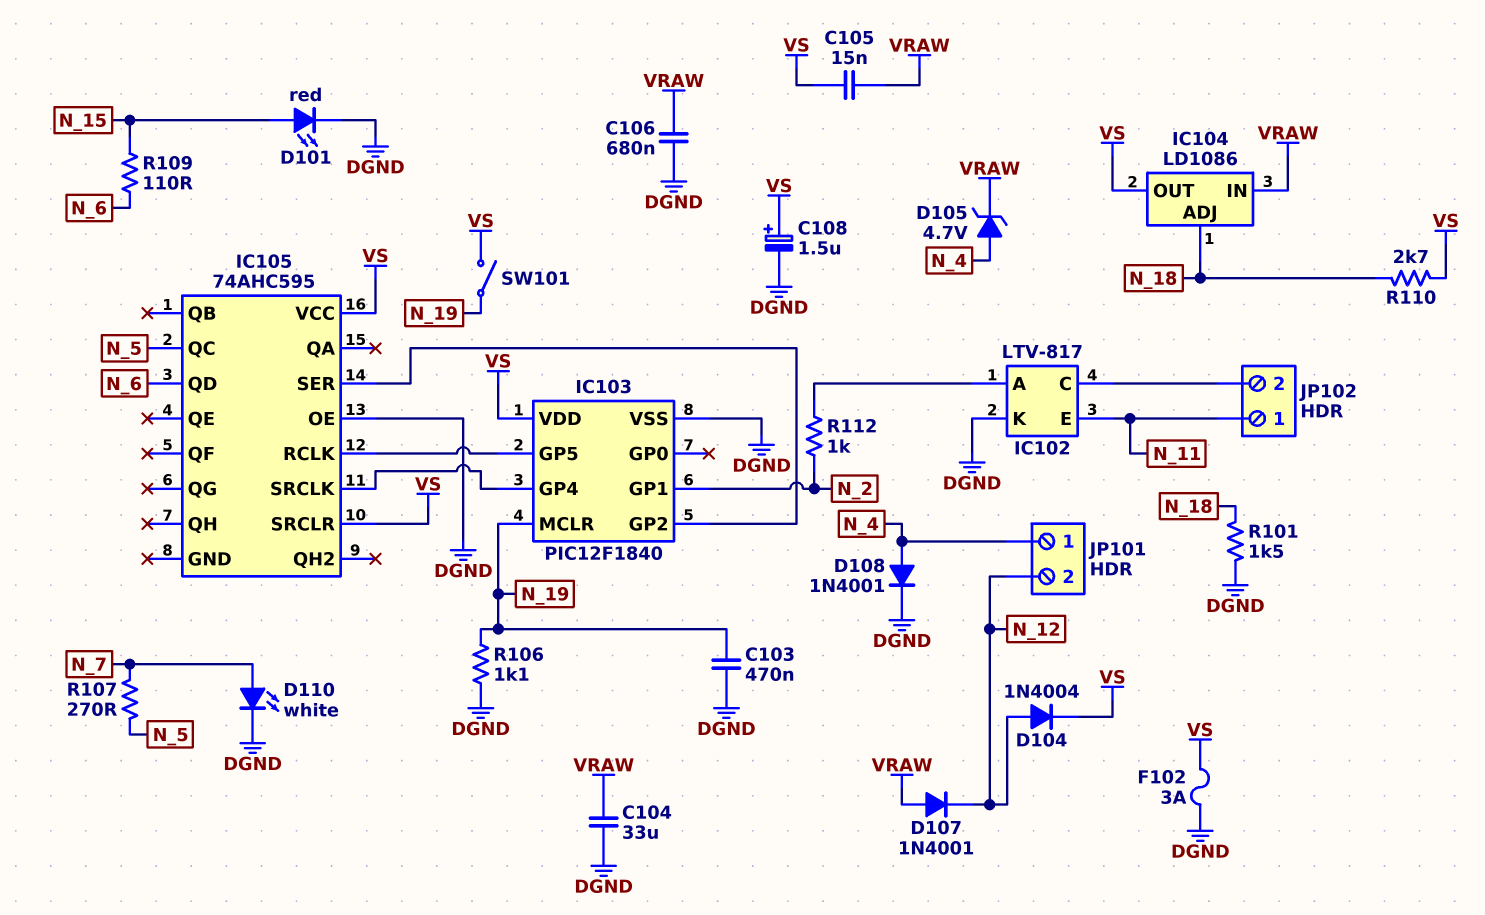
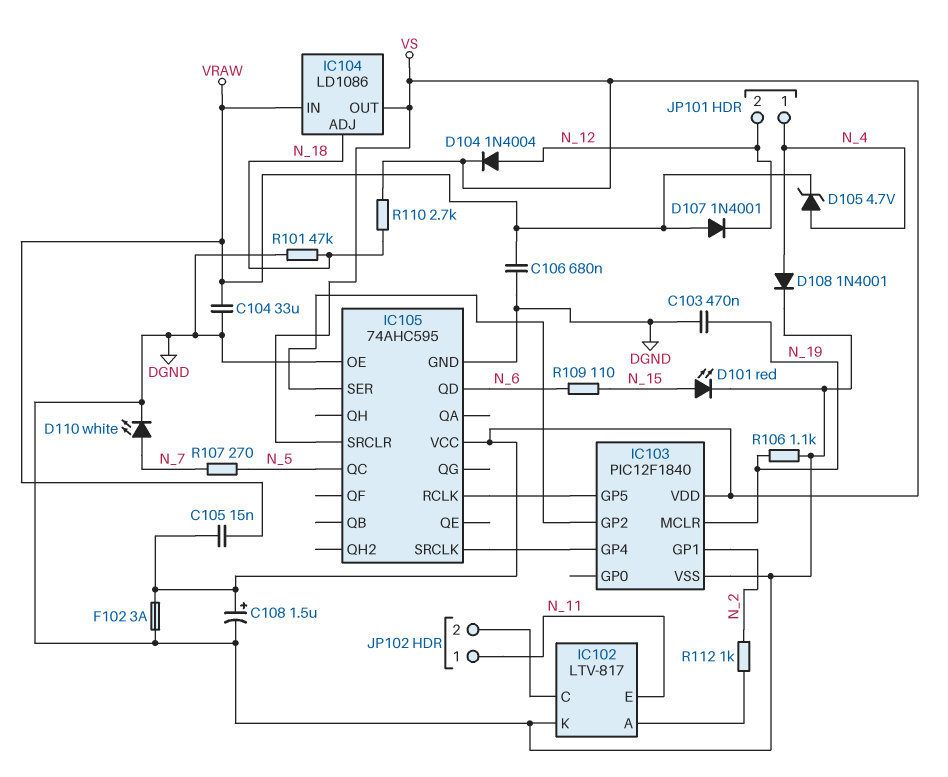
IC105 pin GND: none -> DGND
R101: 1.5k (DGND, N_18) -> 47k (DGND, N_18)
SW101: switch (N_19, VS) -> none

